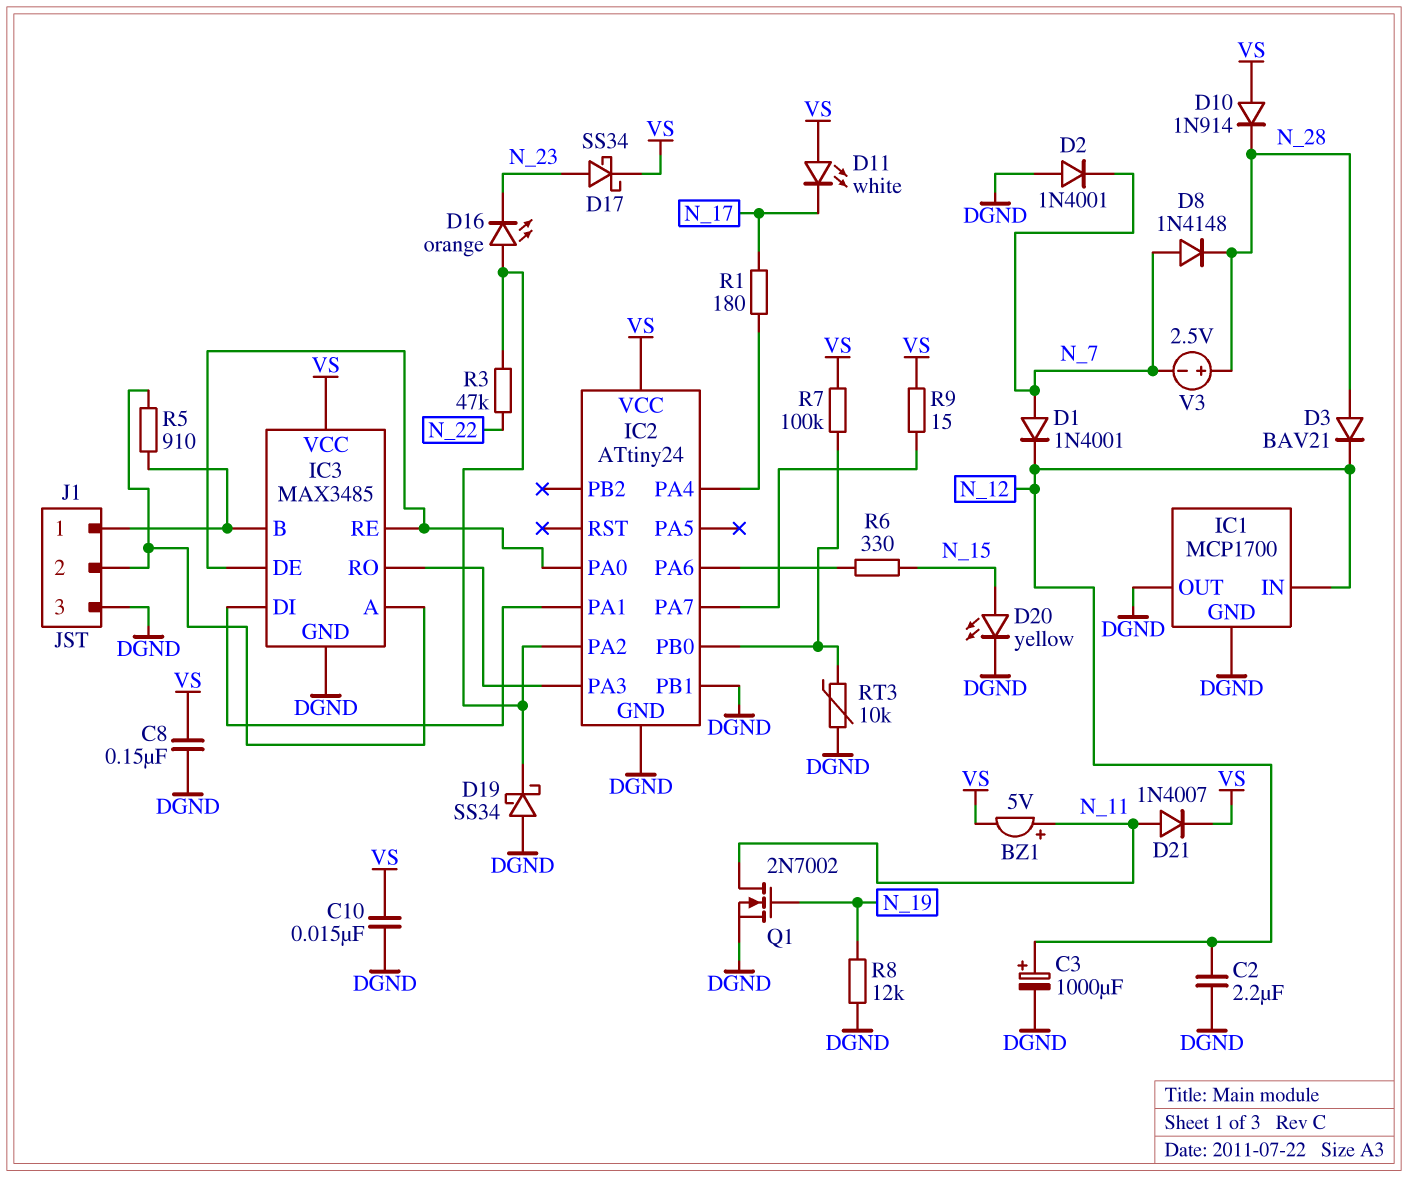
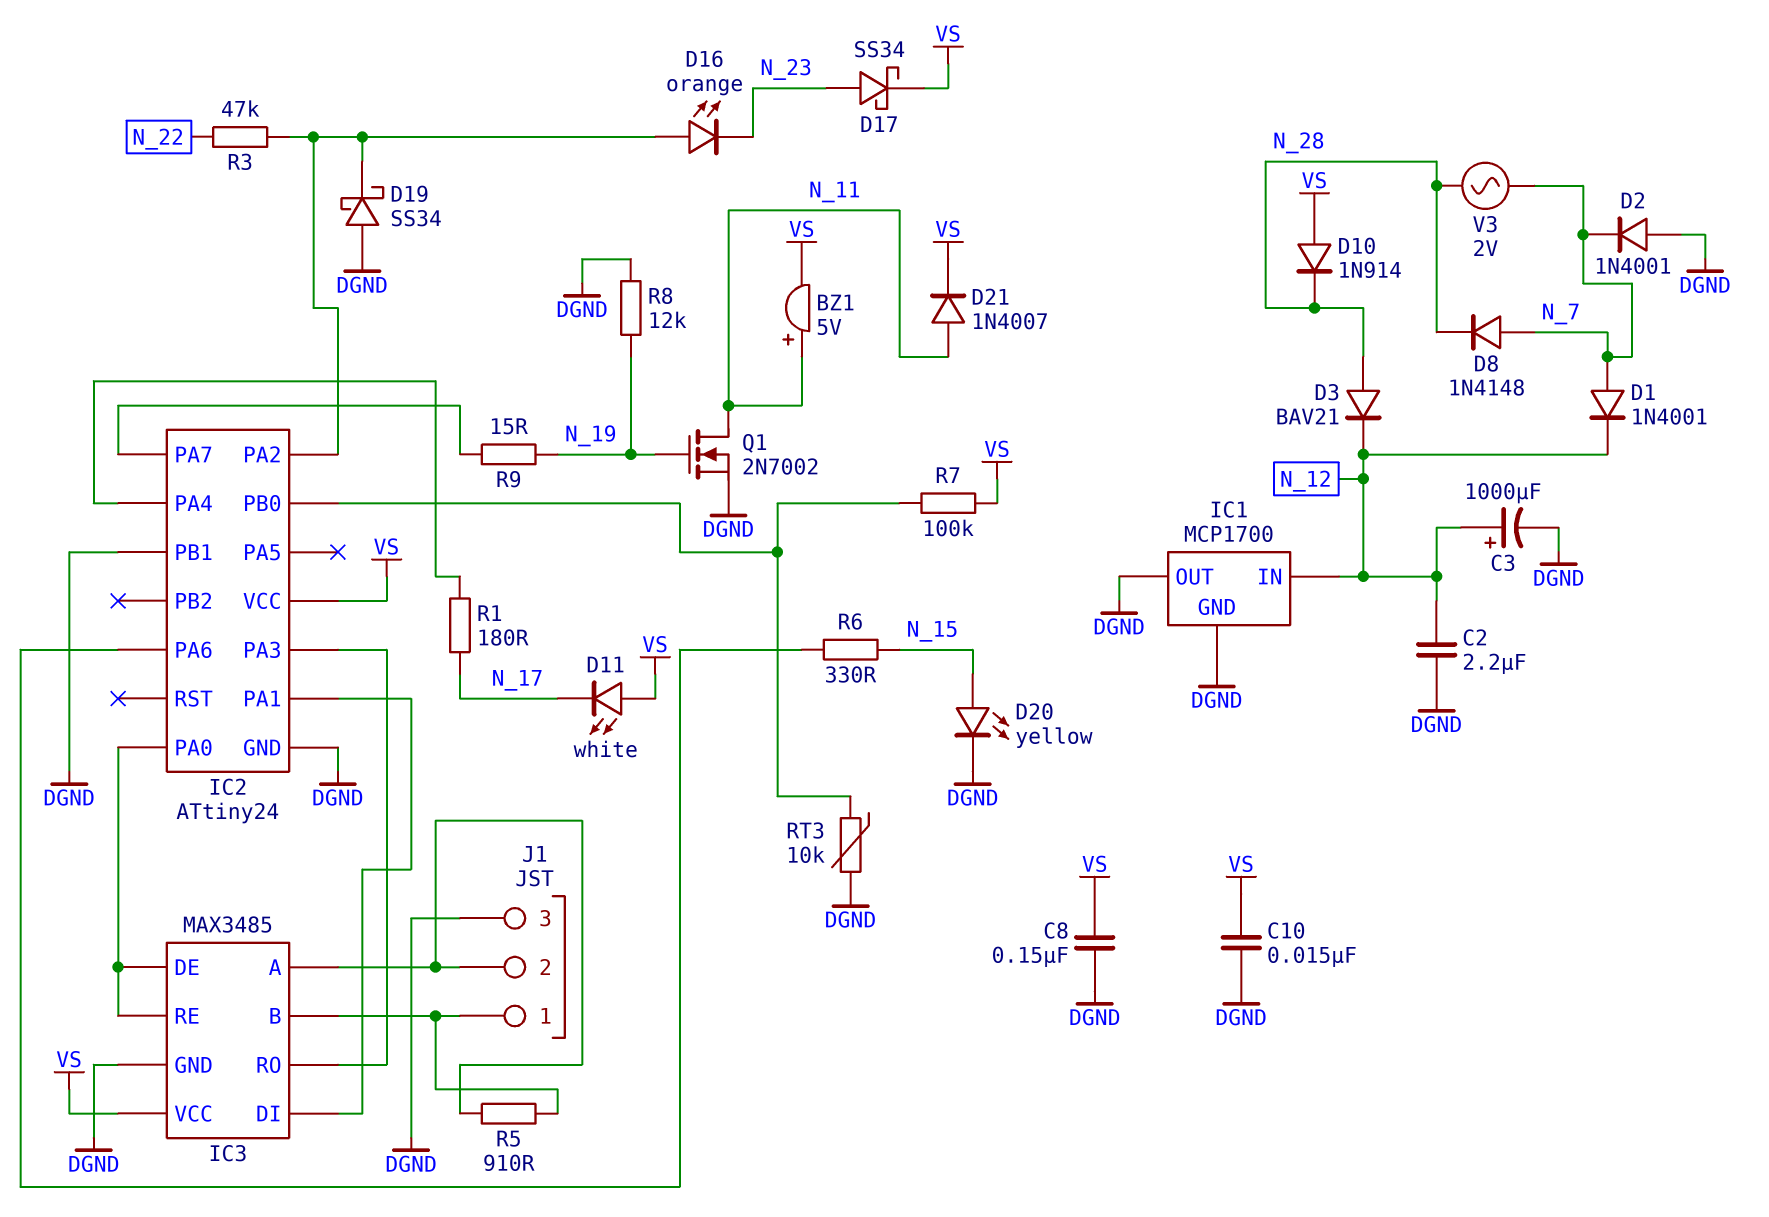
R9: 15 (IC2/PA7, VS) -> 15 (IC2/PA7, N_19)
V3: 2.5V (plus N_28, minus N_7) -> AC 2V (N_7, N_28)

